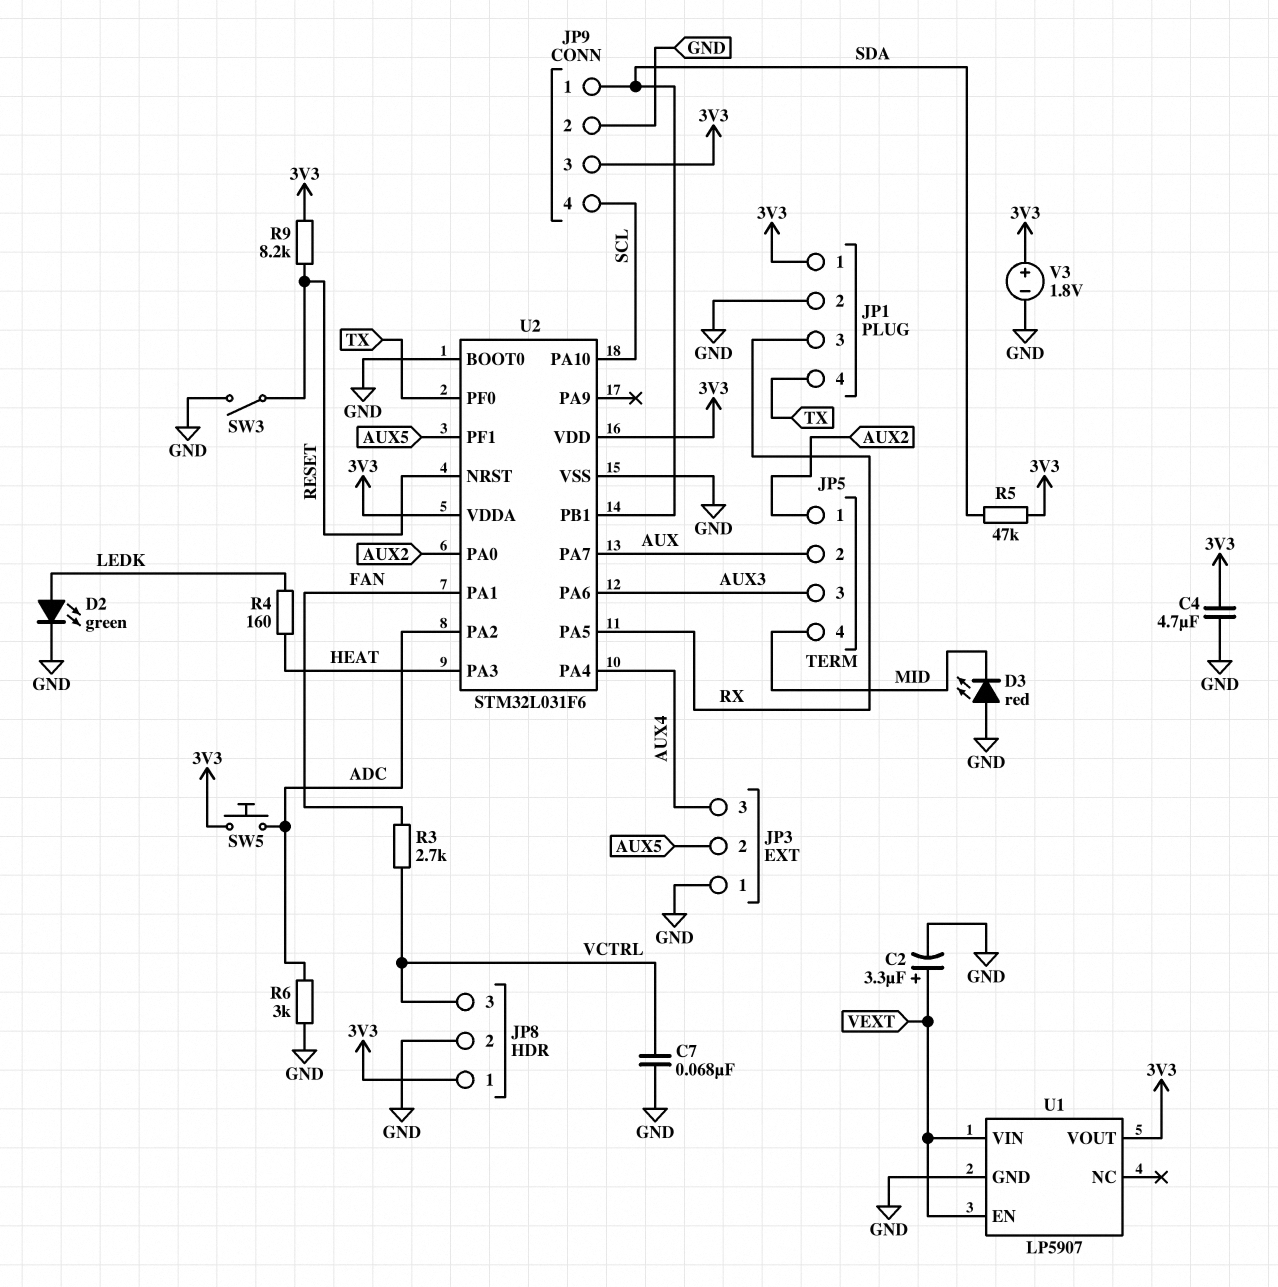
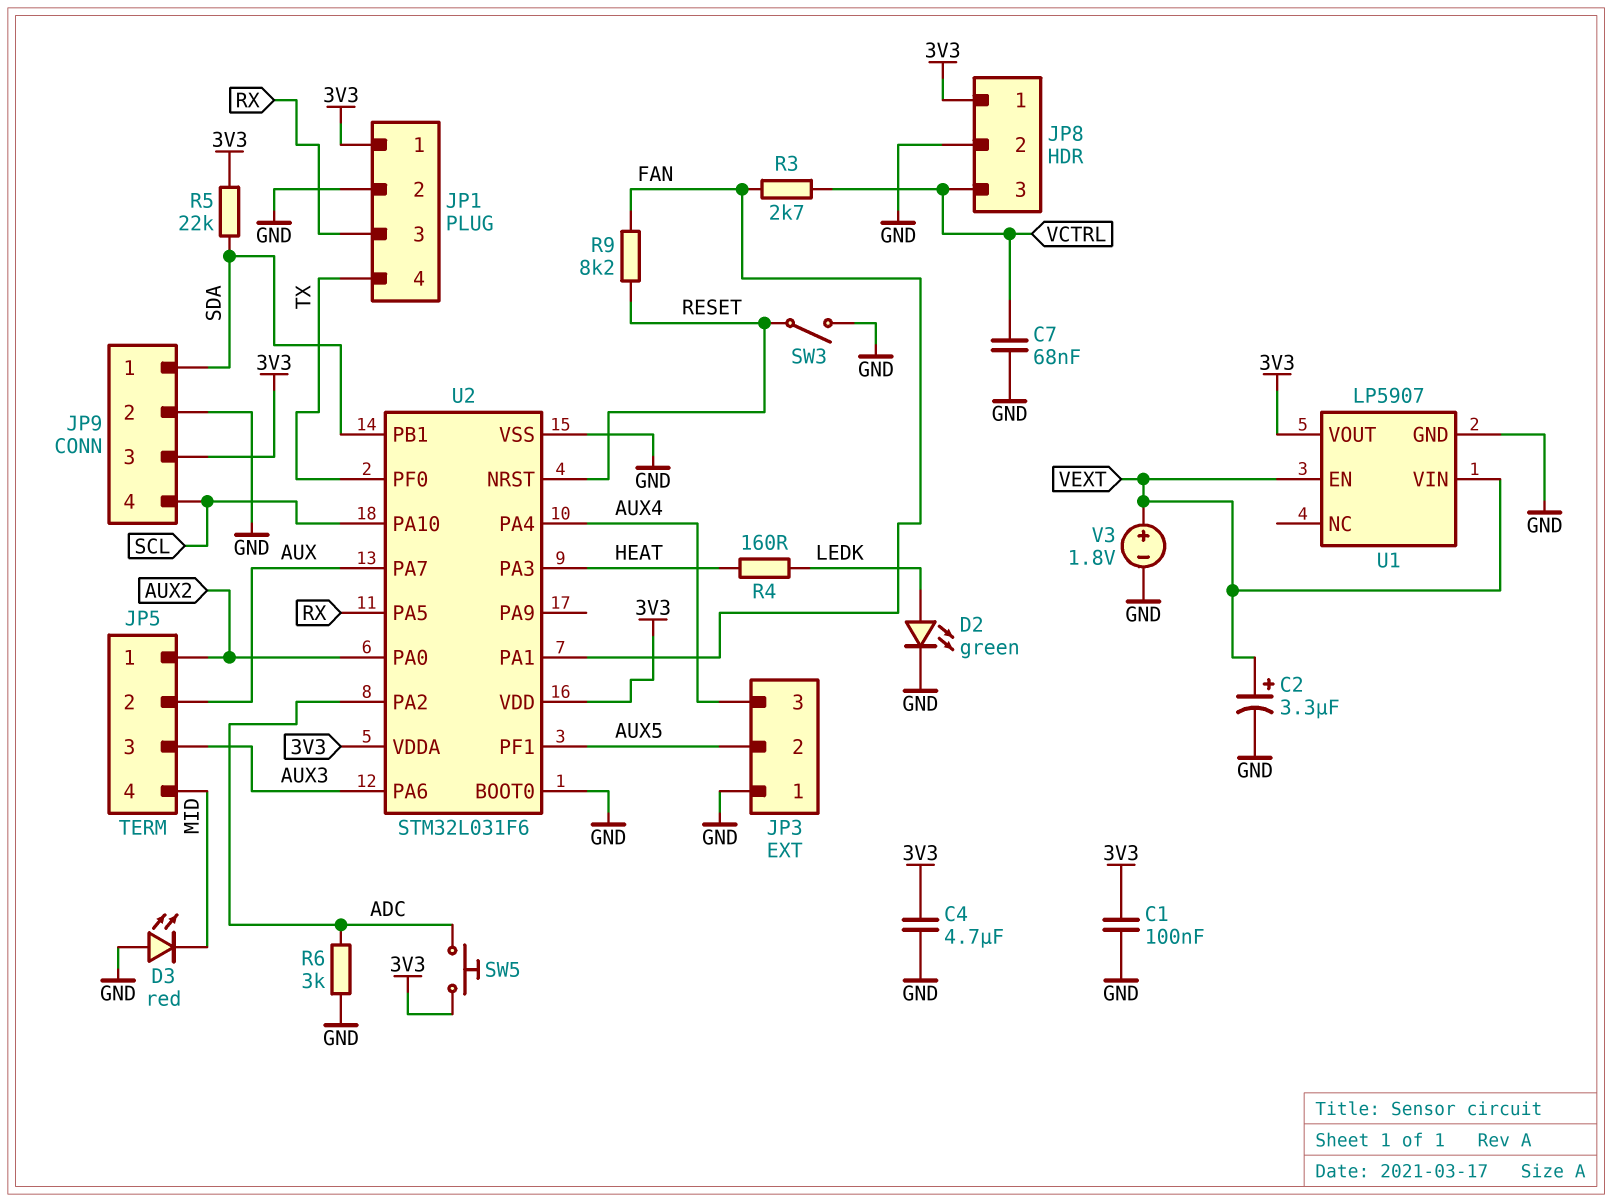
C1: none -> 100nF (3V3, GND)
R5: 47k (3V3, SDA) -> 22k (3V3, SDA)
R9: 8.2k (3V3, RESET) -> 8.2k (FAN, RESET)
V3: 1.8V (plus 3V3, minus GND) -> 1.8V (plus VEXT, minus GND)

